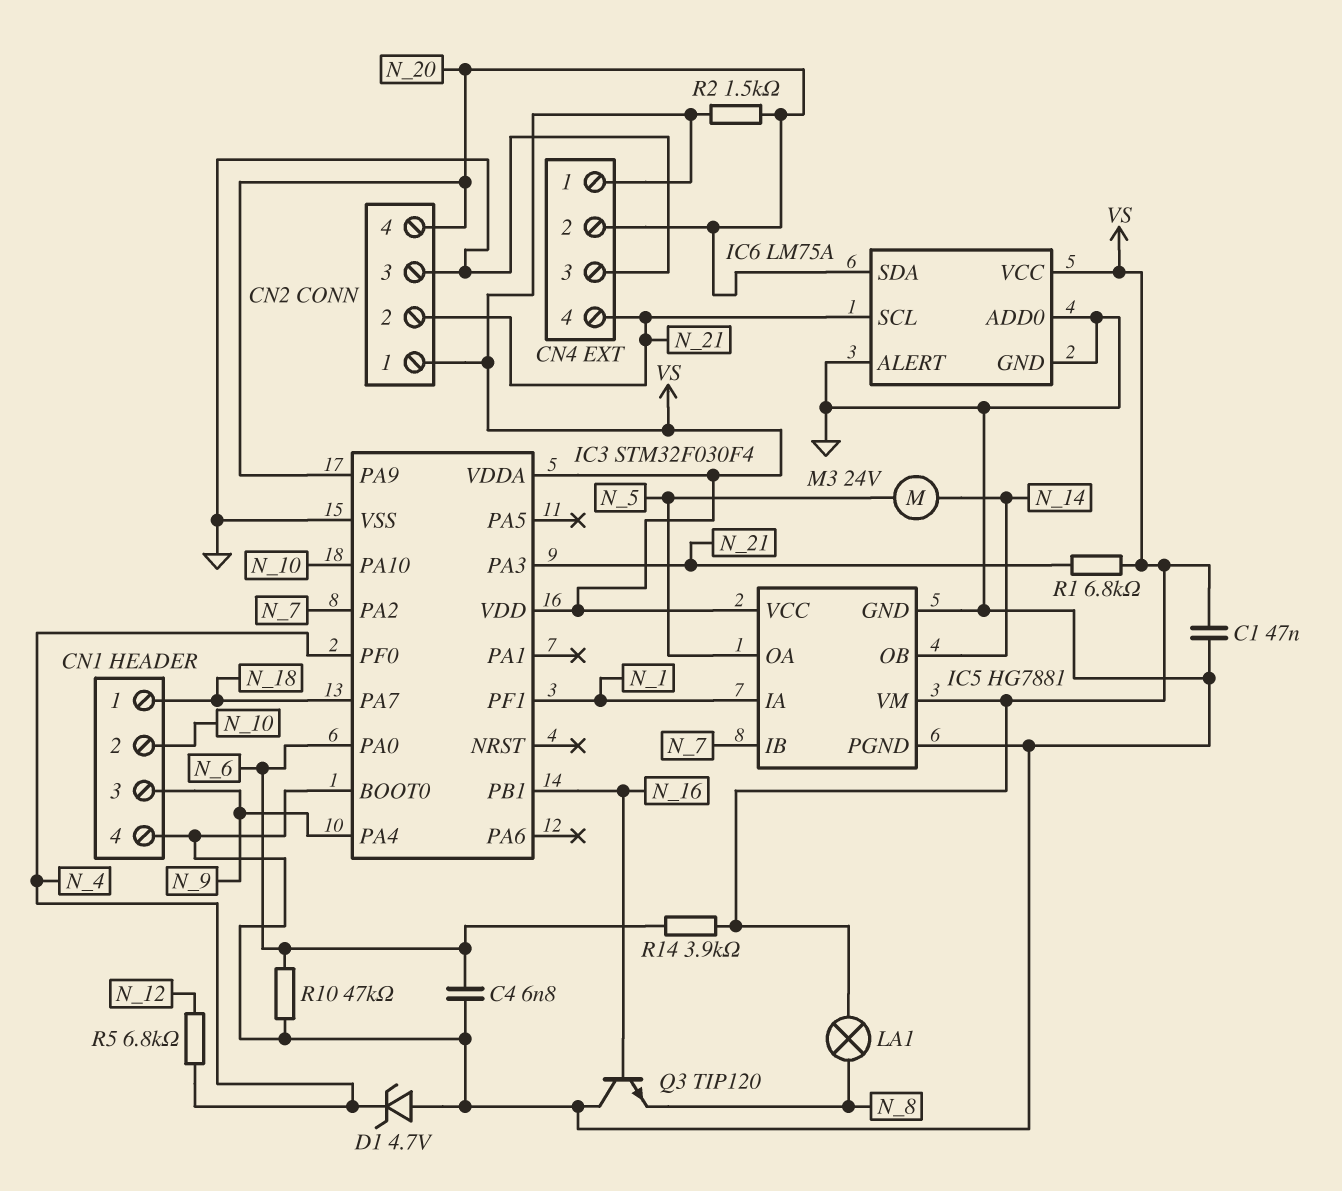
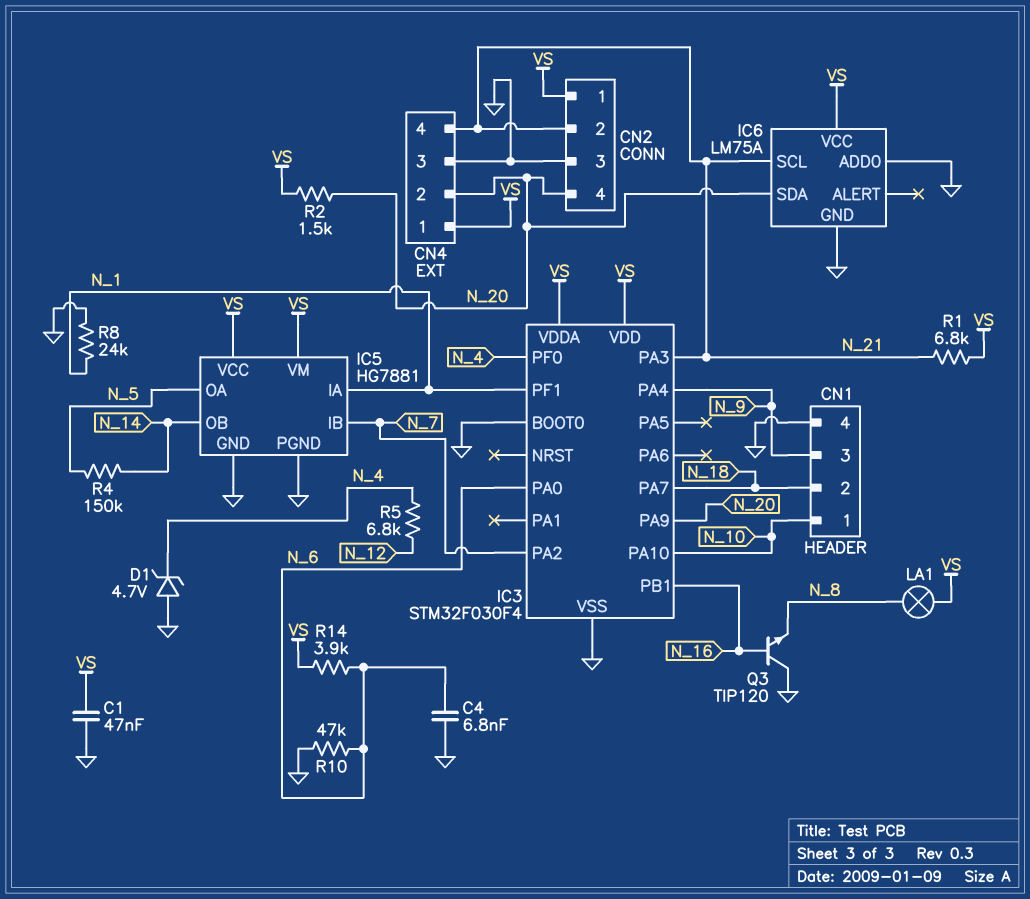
CN1 pin 1: N_18 -> N_10
CN1 pin 2: N_10 -> N_18
IC6 pin ALERT: GND -> none
M3: motor 24V (N_5, N_14) -> none
R4: none -> 150k (N_5, N_14)
R8: none -> 24k (GND, N_1)

